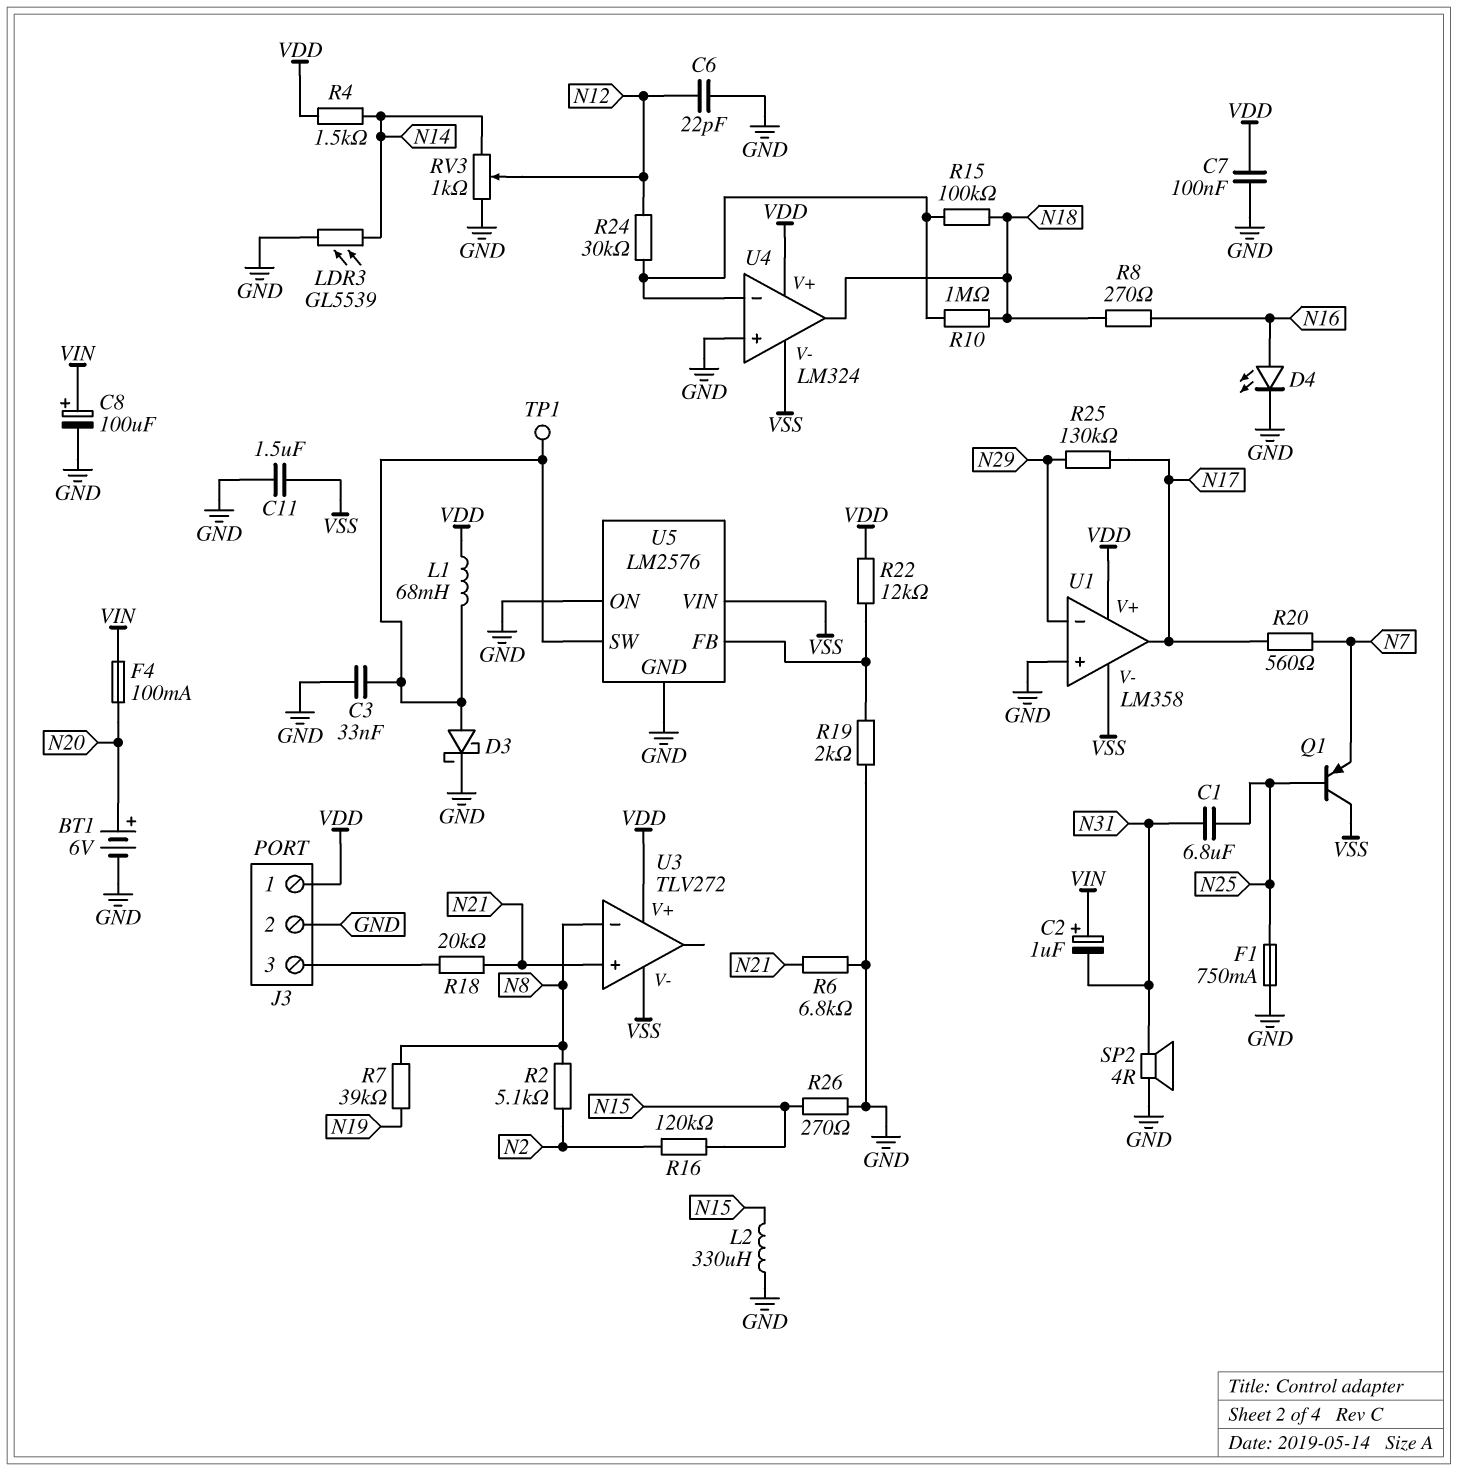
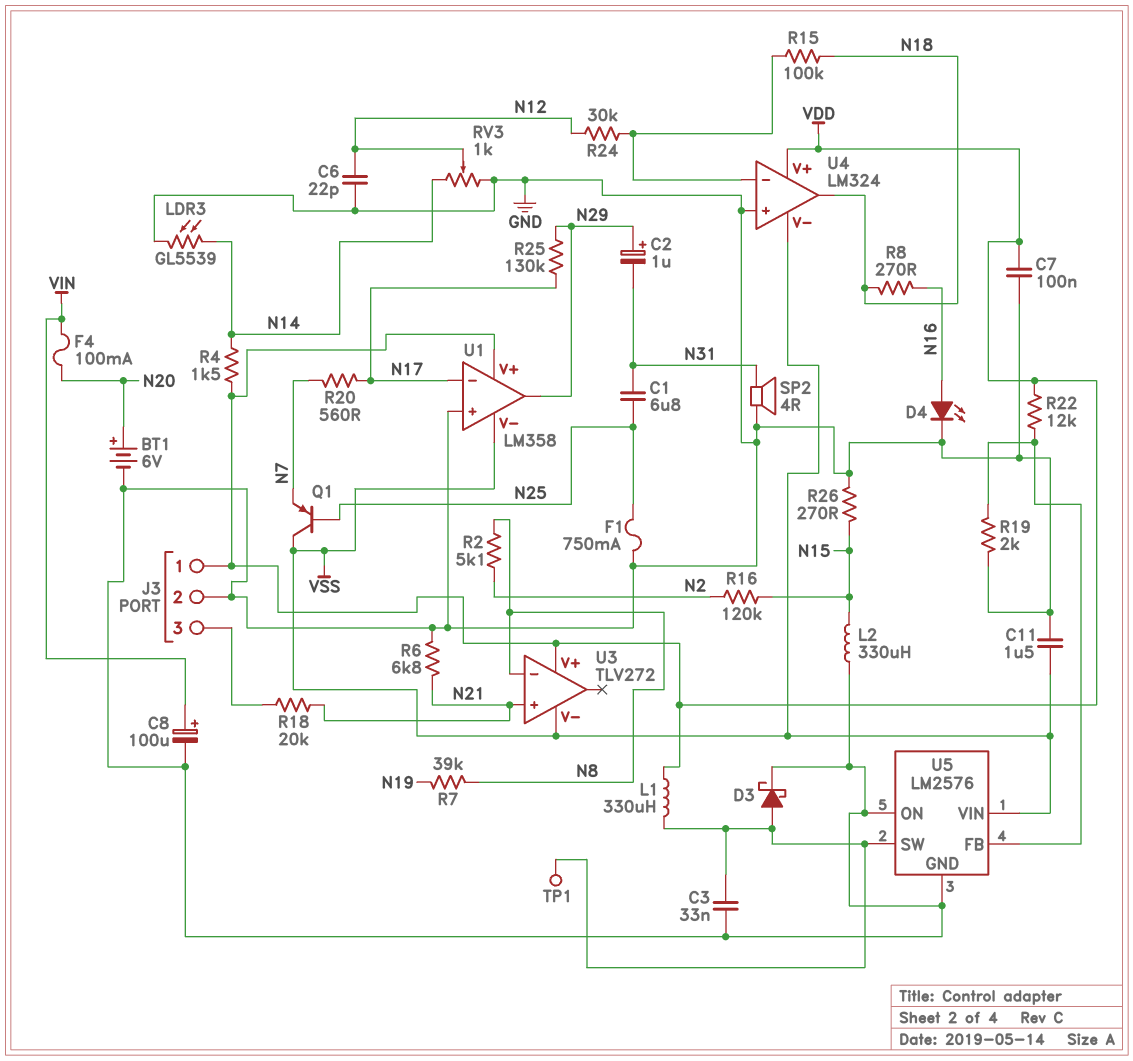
C2: 1uF (plus VIN, minus N31) -> 1uF (plus N29, minus N31)
L1: 68mH (U5/SW, VDD) -> 330uH (U5/SW, VDD)
R10: 1M (N18, U4/in-) -> none
U1 pin in-: N29 -> N17
U1 pin out: N17 -> N29

